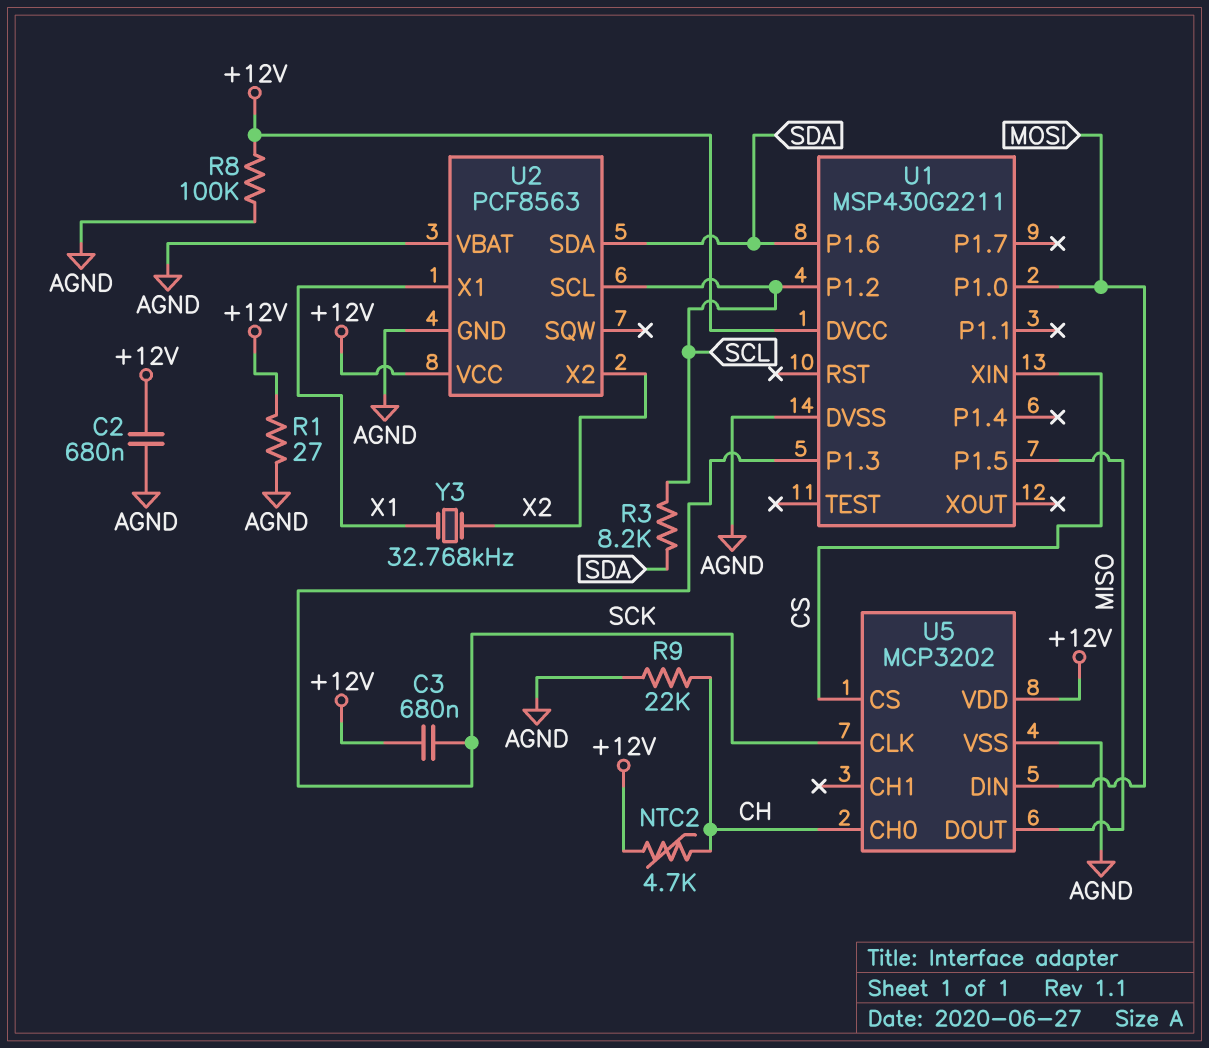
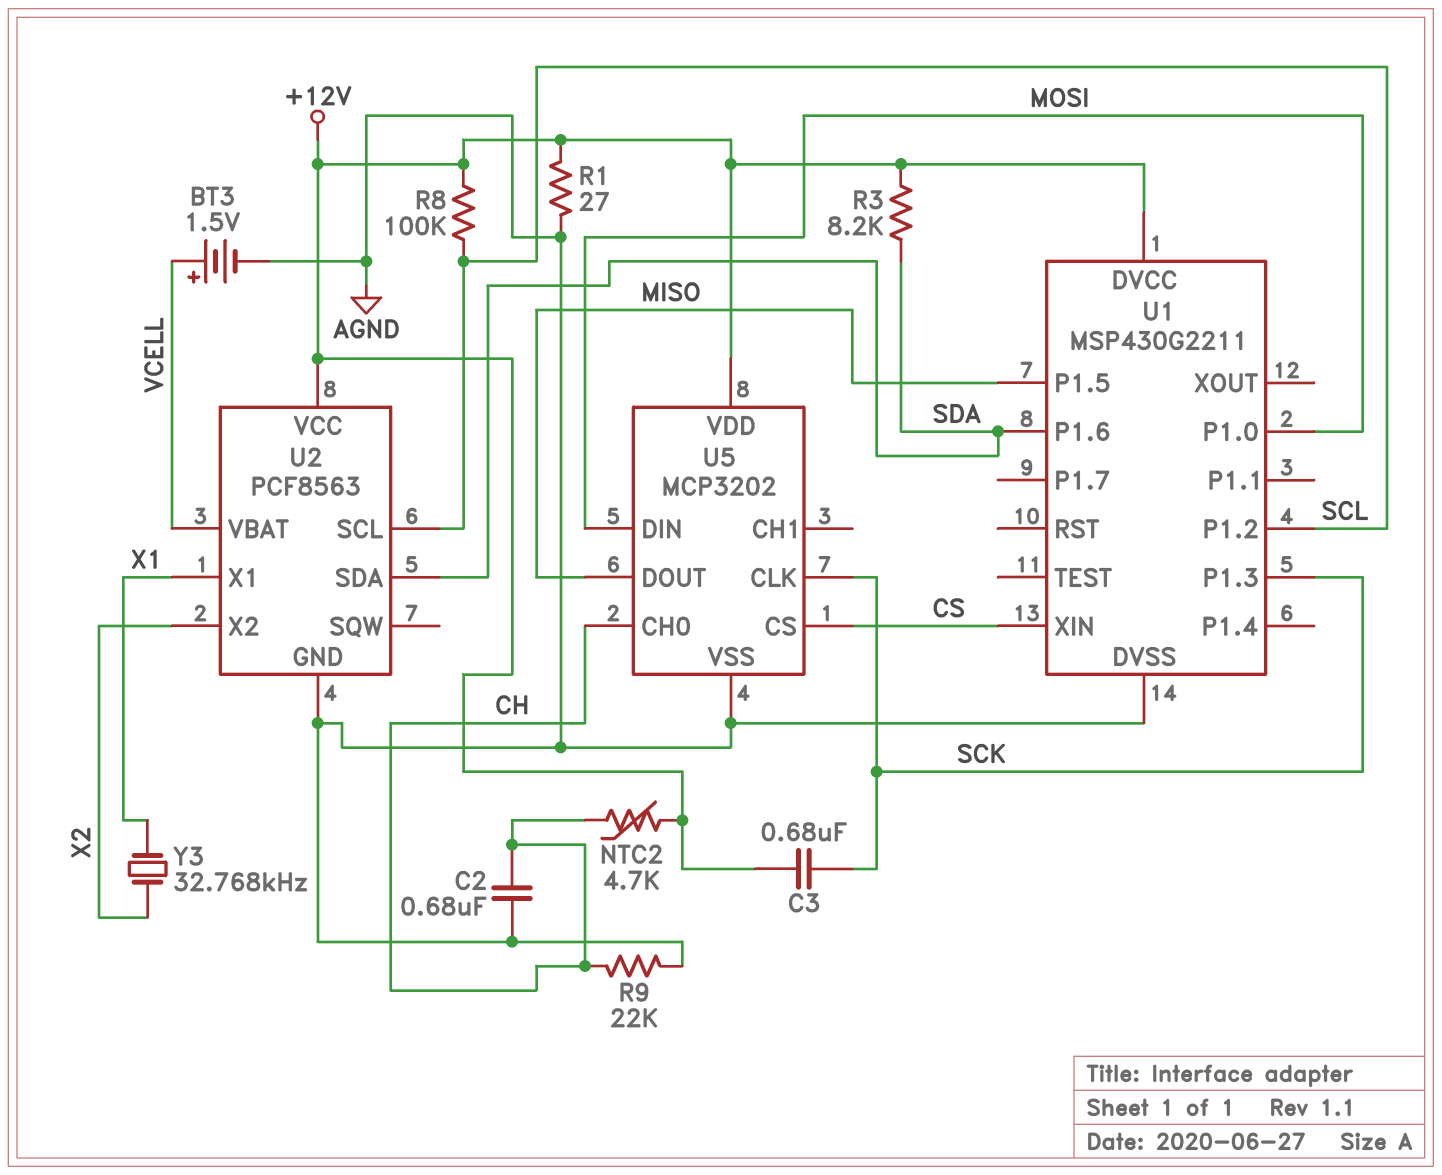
BT3: none -> 1.5V (plus VCELL, minus AGND)
C2: 680nF (+12V, AGND) -> 680nF (AGND, CH)
R3: 8.2k (SCL, SDA) -> 8.2k (+12V, SDA)
R8: 100k (+12V, AGND) -> 100k (+12V, SCL)
U2 pin VBAT: AGND -> VCELL

